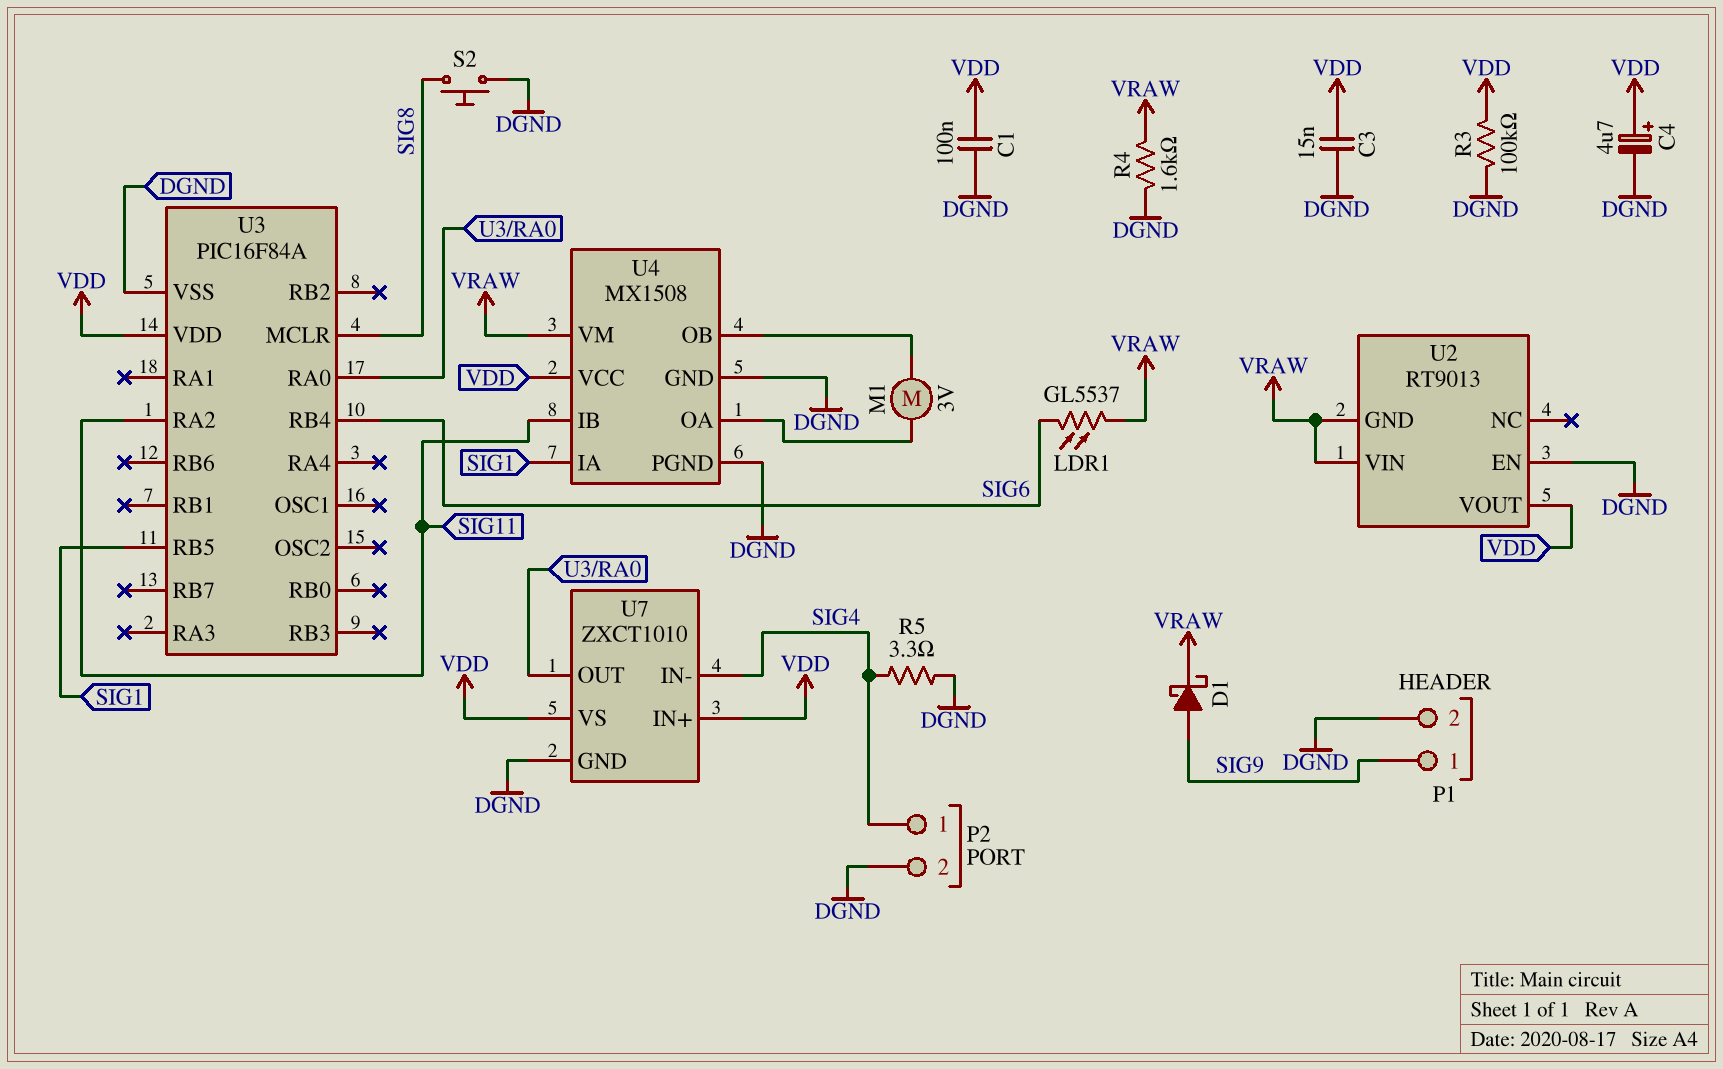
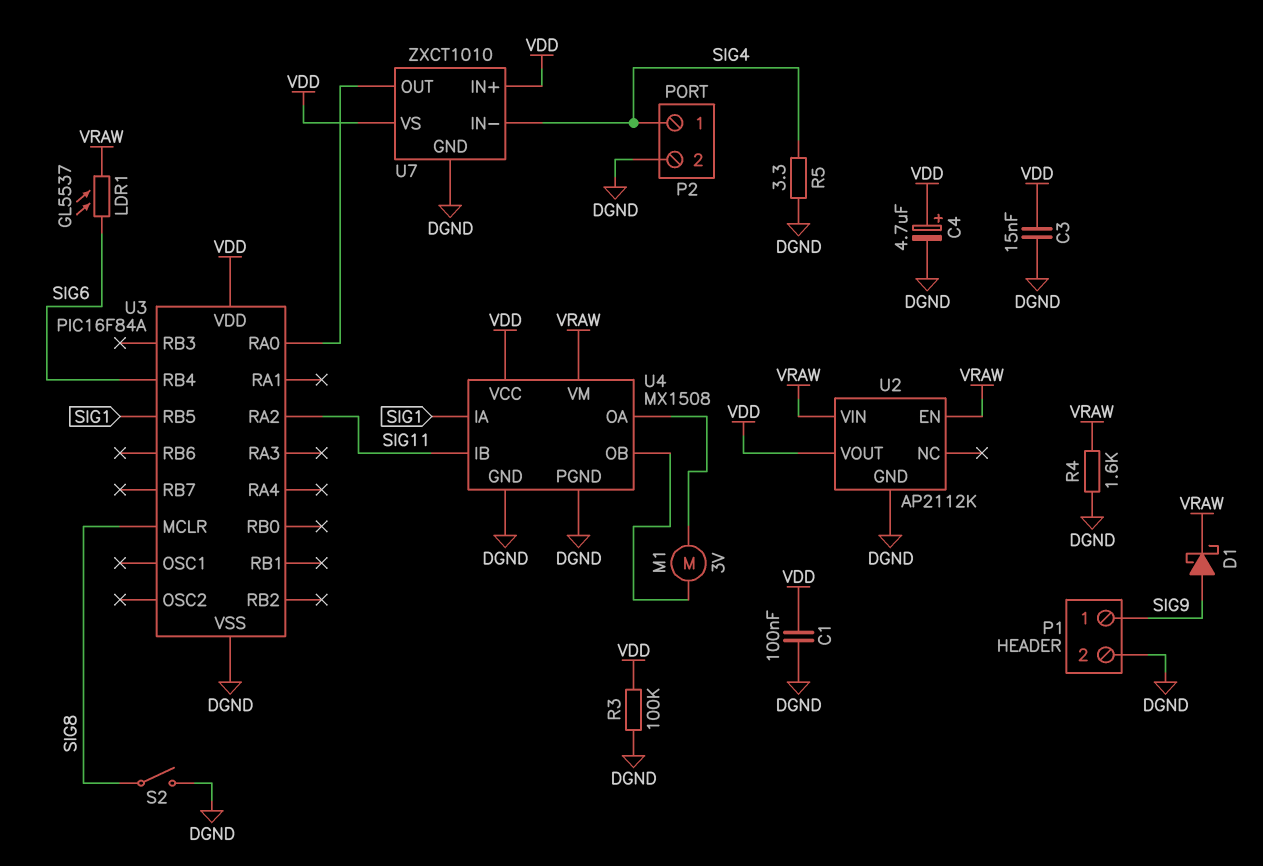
S2: button (DGND, SIG8) -> switch (DGND, SIG8)
U2: RT9013 -> AP2112K
U2 pin EN: DGND -> VRAW
U2 pin GND: VRAW -> DGND

